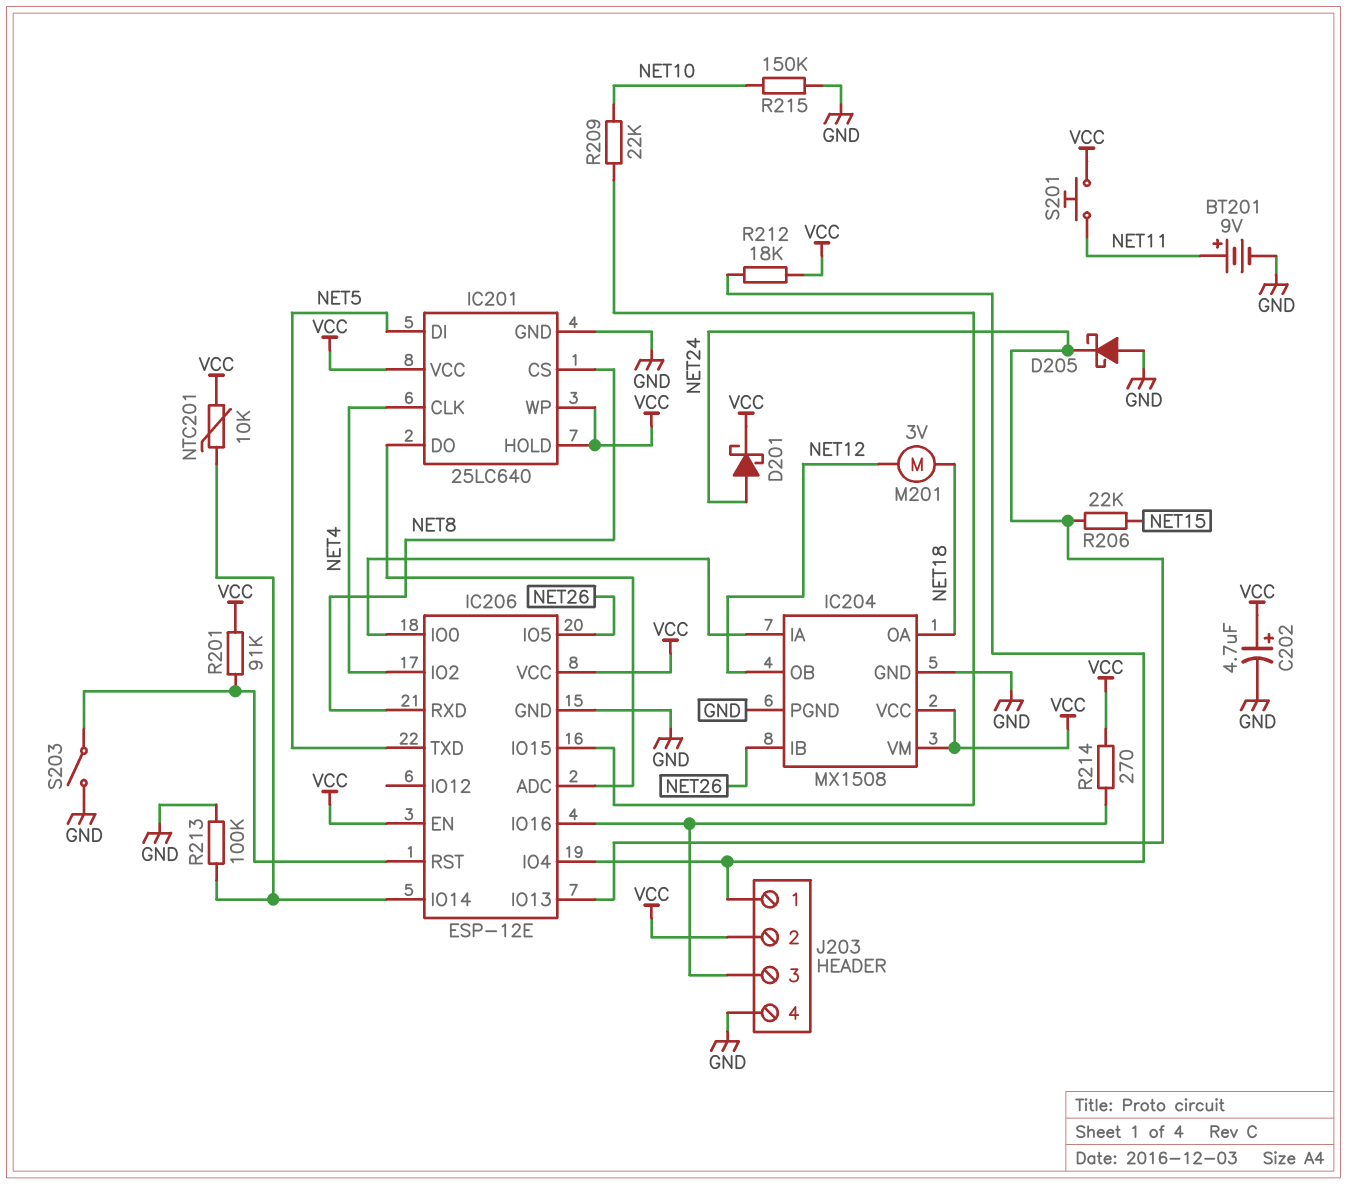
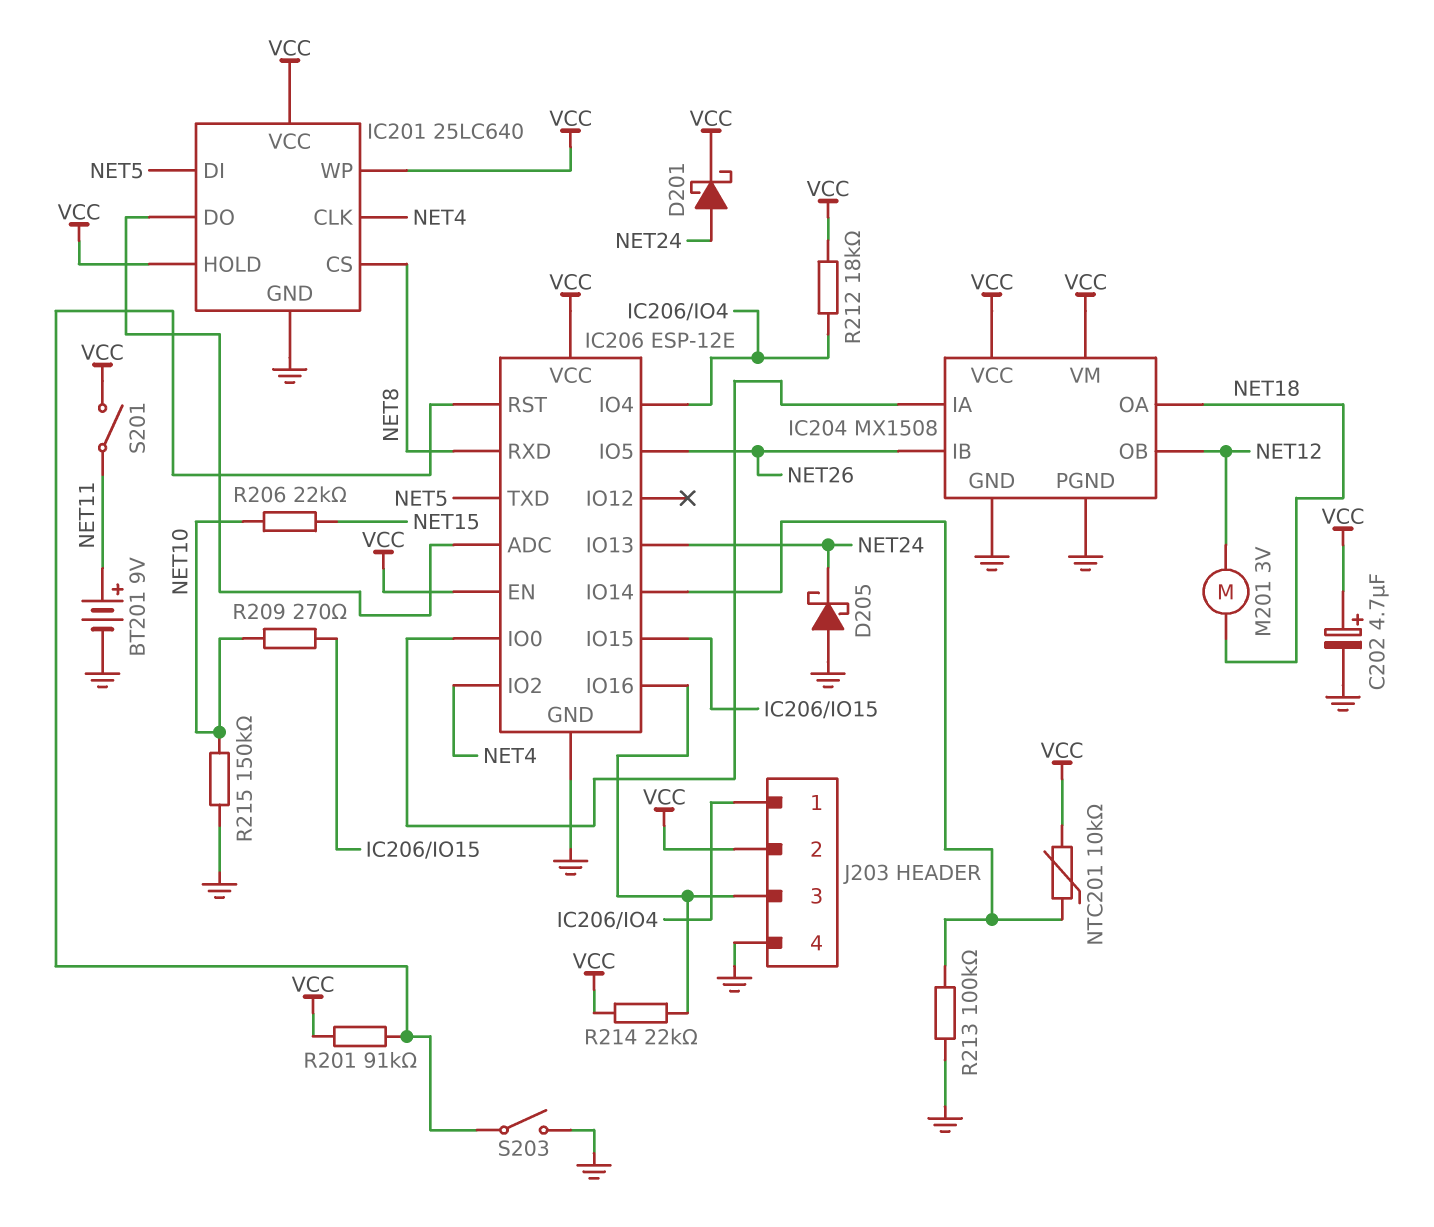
R206: 22k (NET15, NET24) -> 22k (NET10, NET15)
R209: 22k (IC206/IO15, NET10) -> 270 (IC206/IO15, NET10)
R214: 270 (IC206/IO16, VCC) -> 22k (IC206/IO16, VCC)
S201: button (NET11, VCC) -> switch (NET11, VCC)

